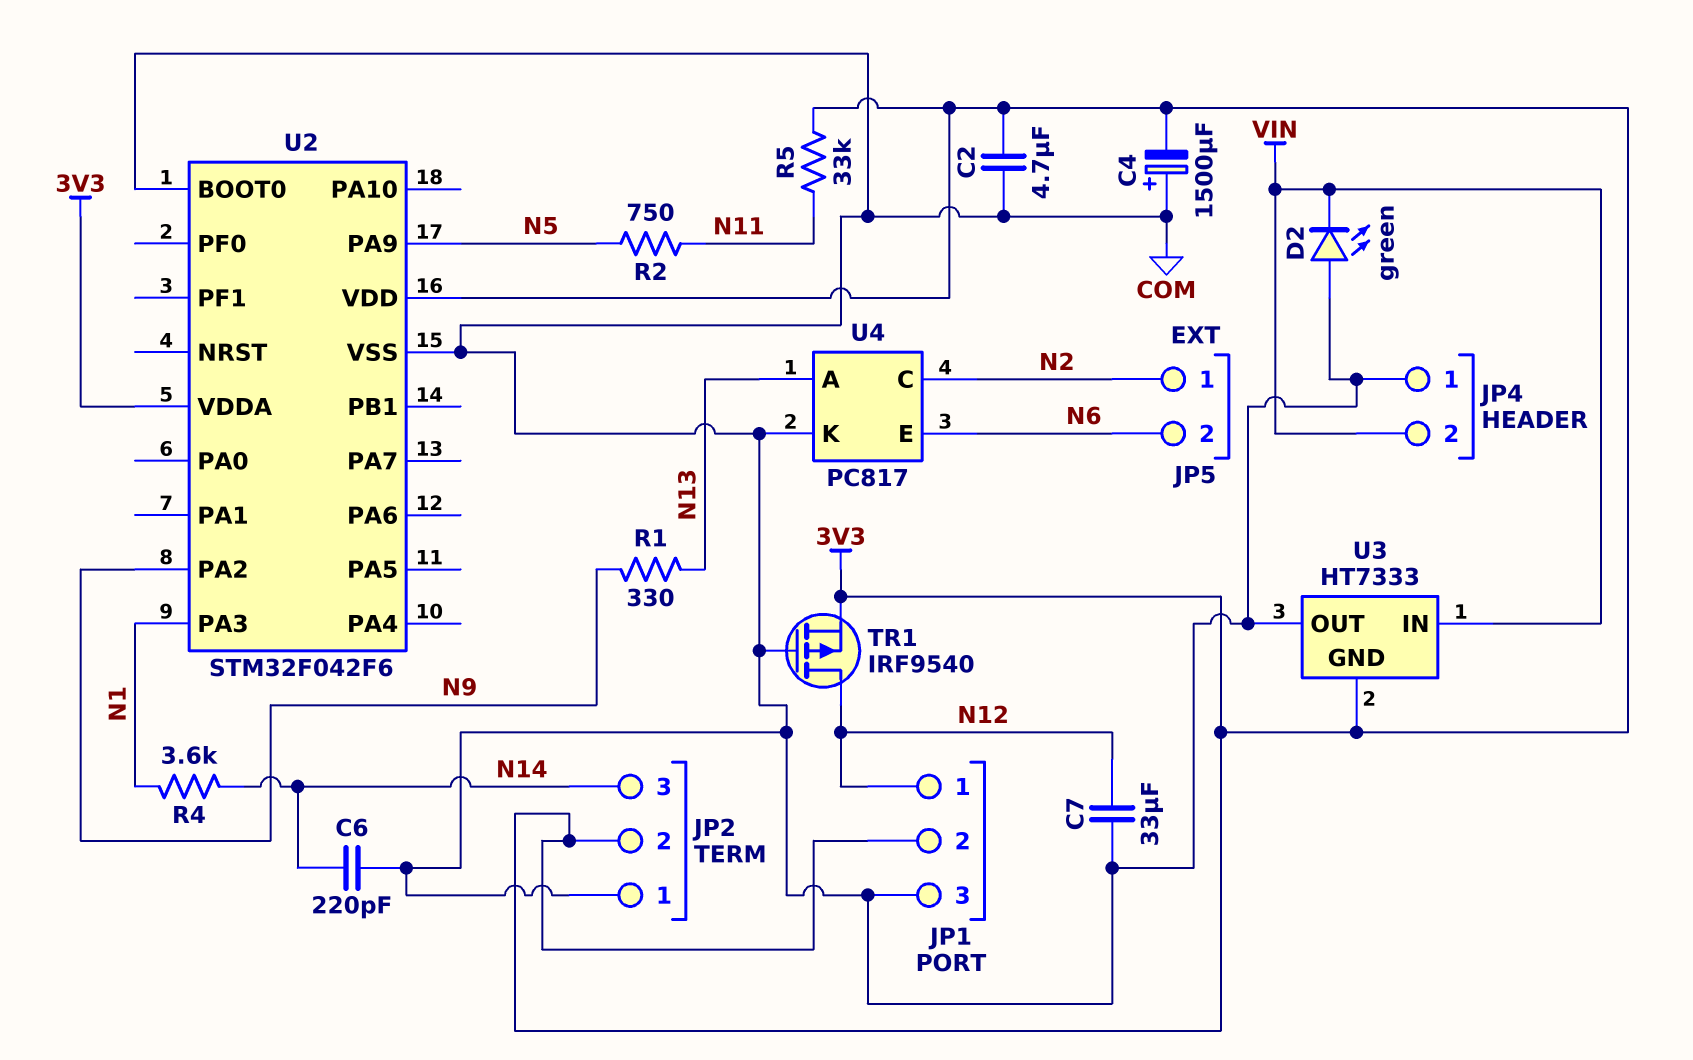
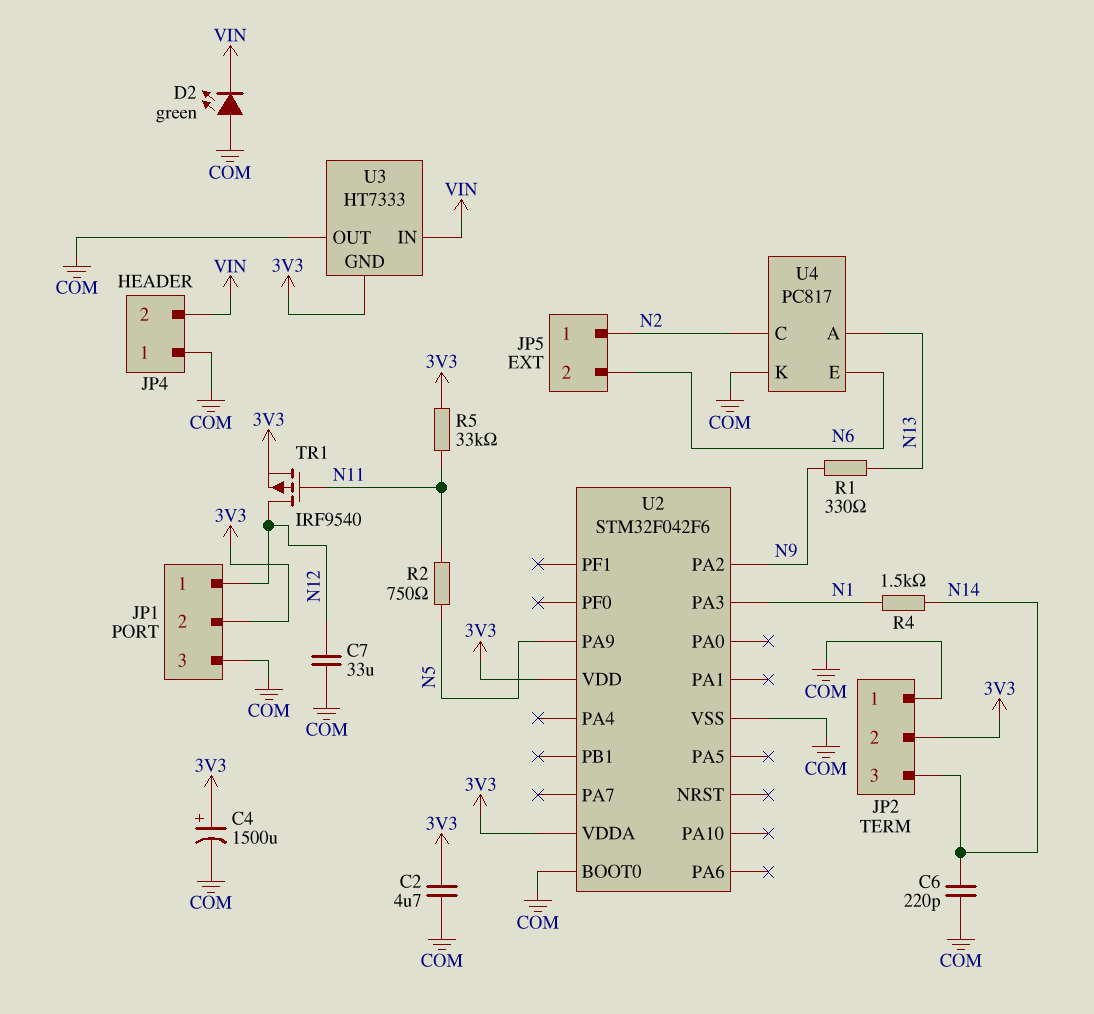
C4: 1500uF (plus COM, minus 3V3) -> 1500uF (plus 3V3, minus COM)
R4: 3.6k (N1, N14) -> 1.5k (N1, N14)
TR1: PMOS IRF9540 (G COM, D N12, S 3V3) -> PMOS IRF9540 (G N11, D N12, S 3V3)

